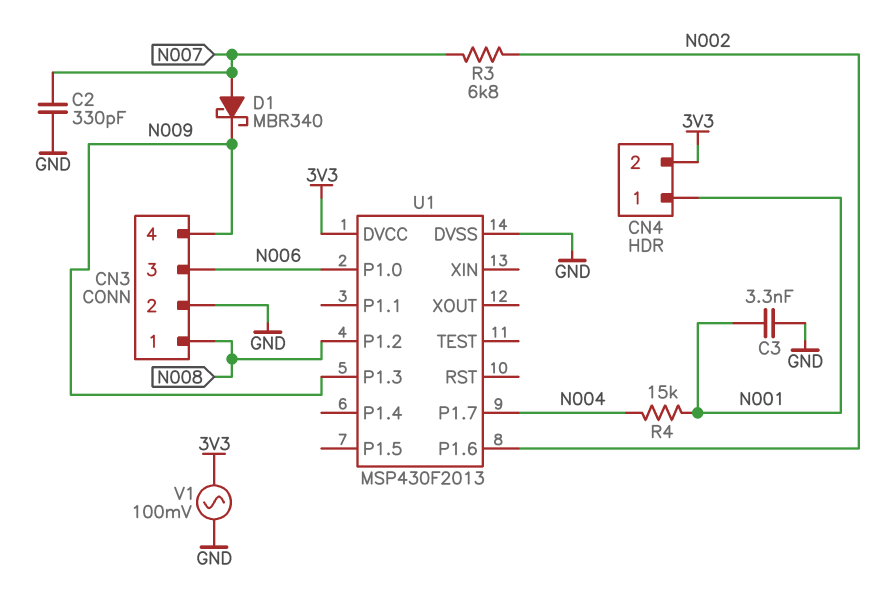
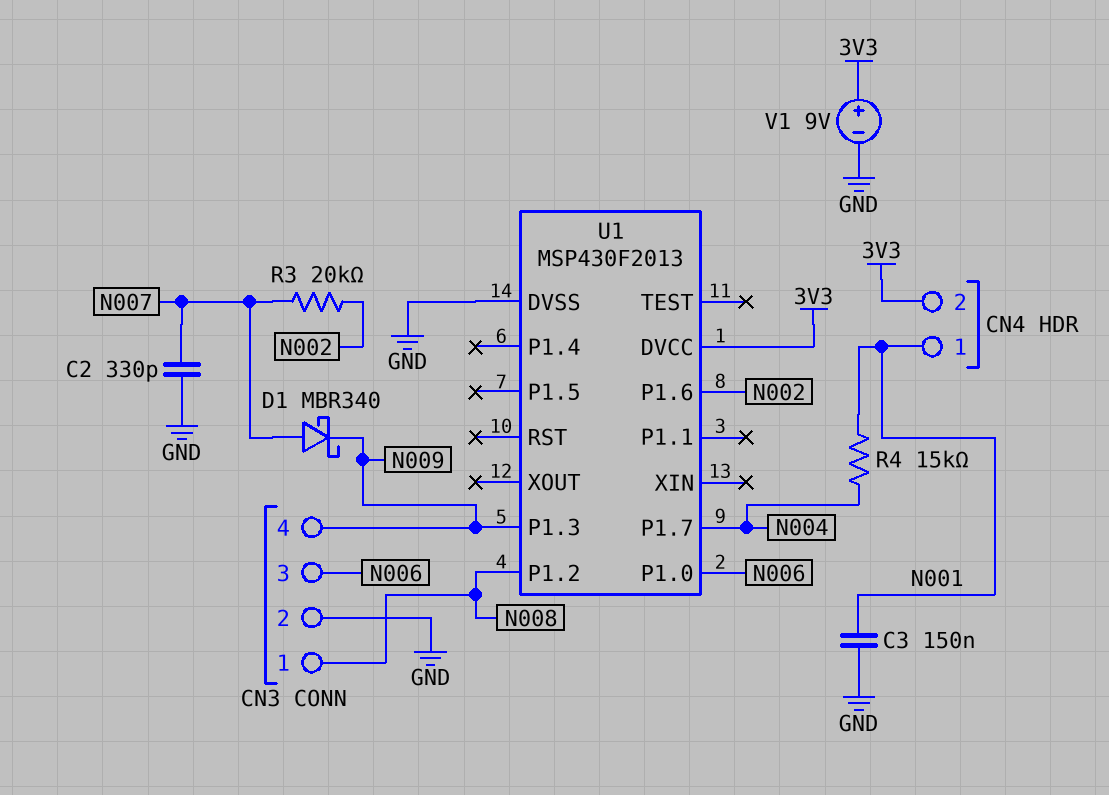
C3: 3.3nF (GND, N001) -> 150nF (GND, N001)
R3: 6.8k (N002, N007) -> 20k (N002, N007)
V1: AC 100mV (3V3, GND) -> 9V (plus 3V3, minus GND)

